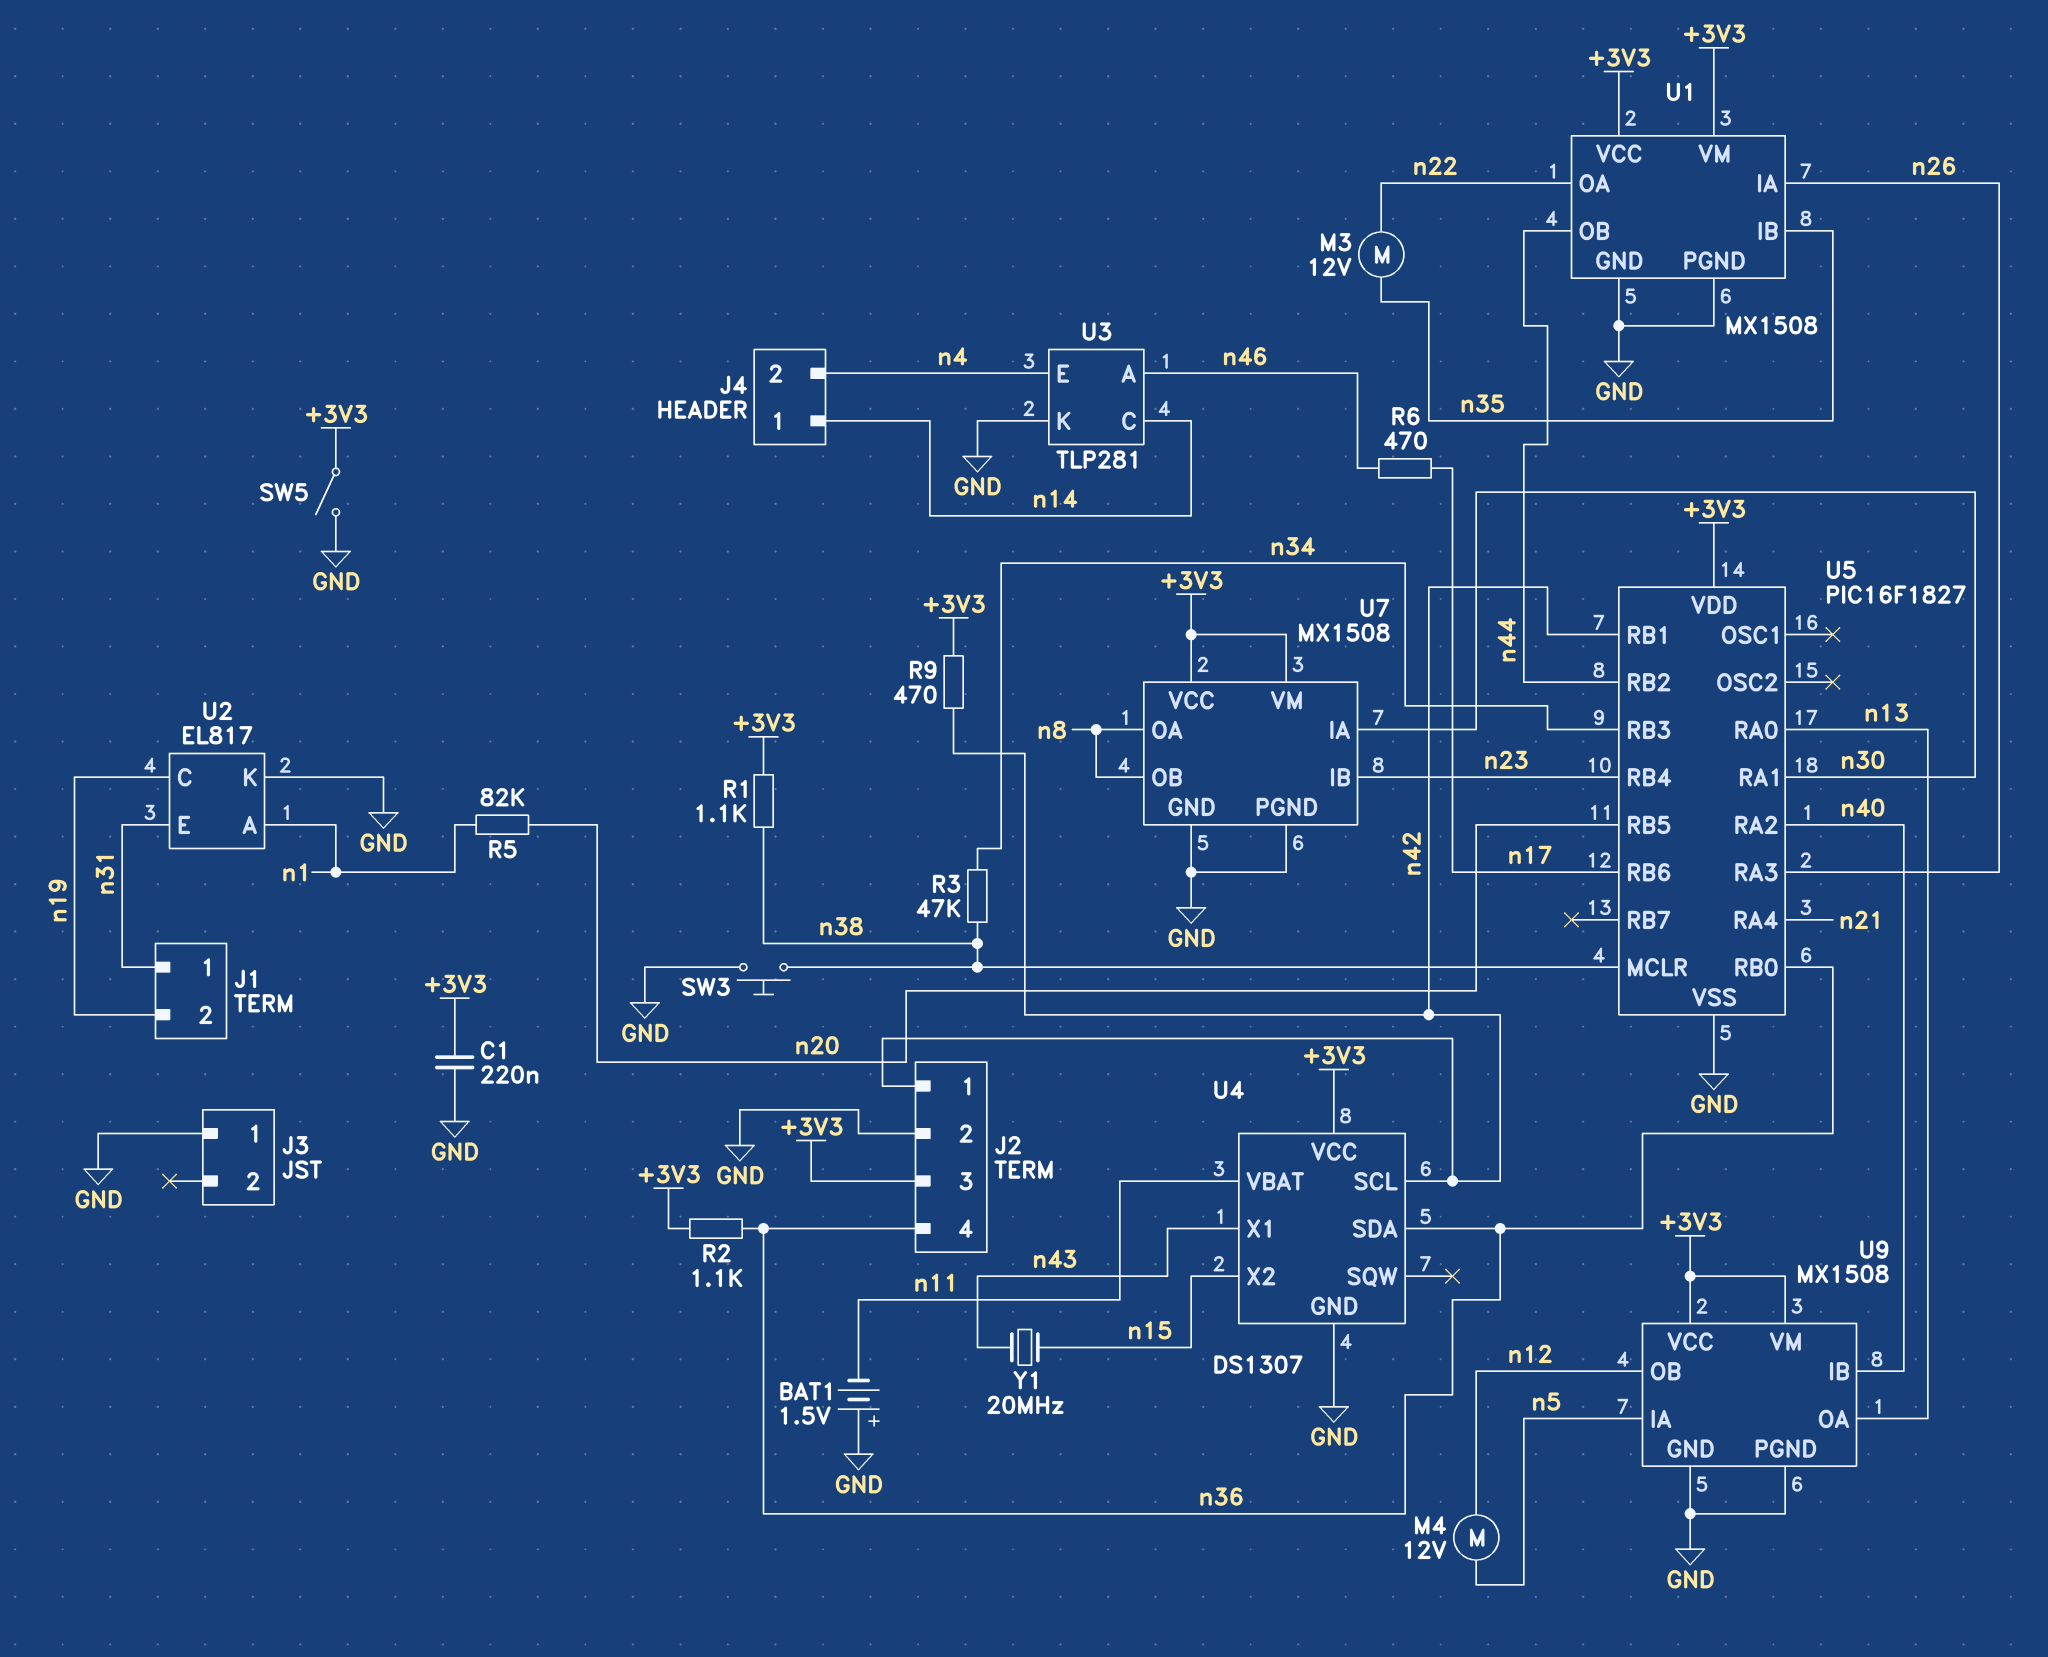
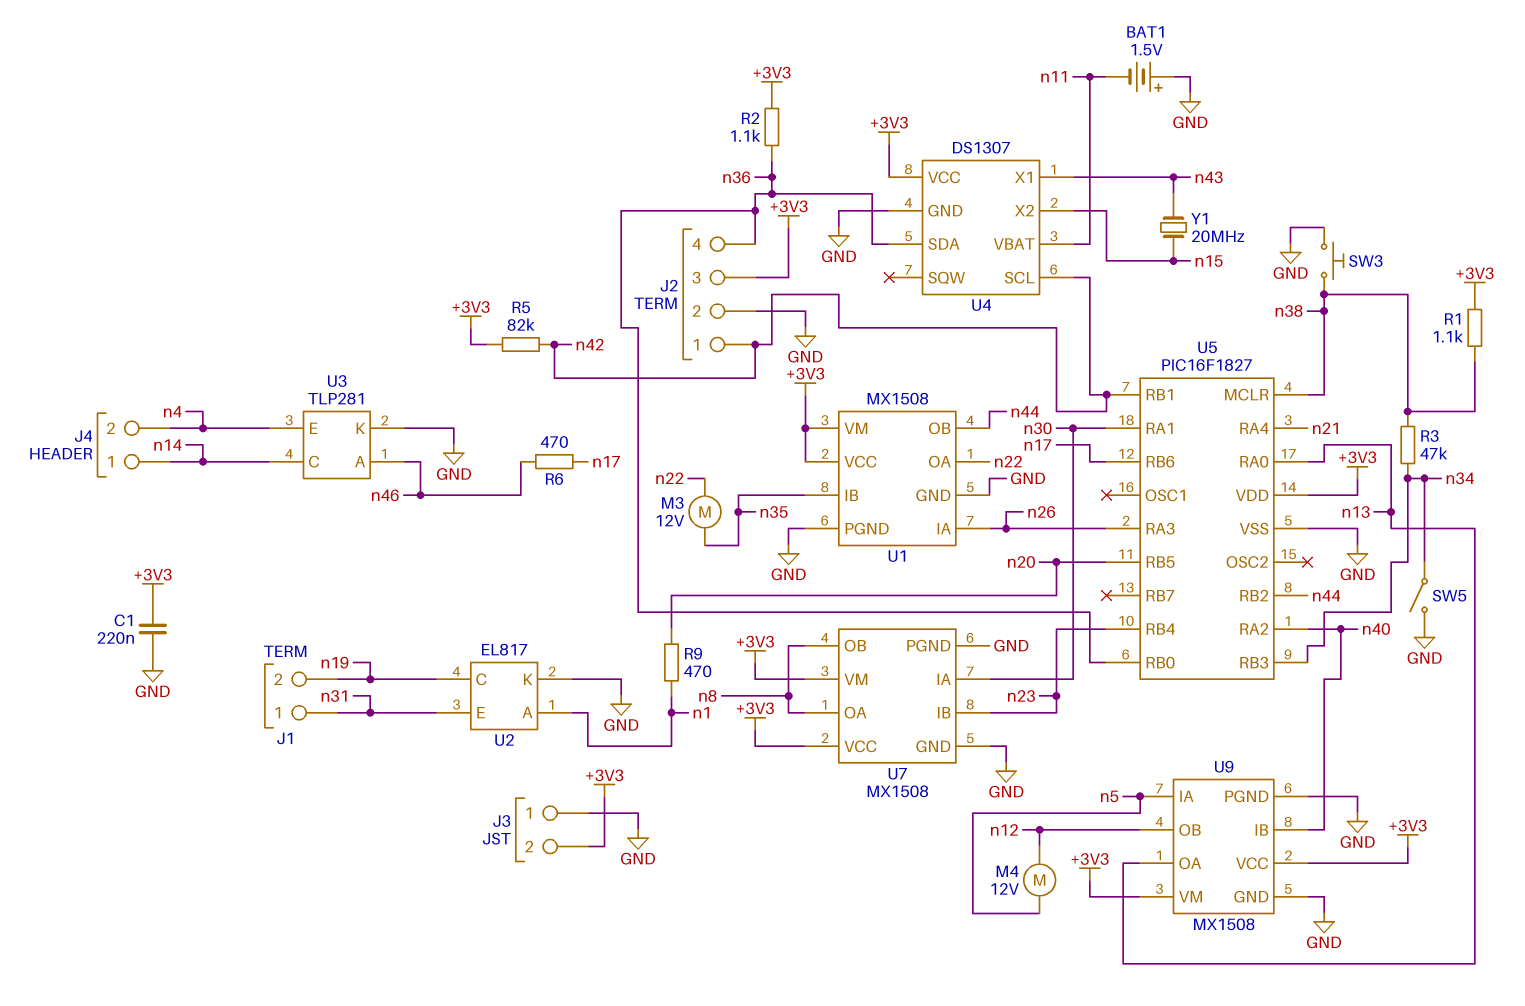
J3 pin 2: none -> +3V3
R5: 82k (n1, n20) -> 82k (+3V3, n42)
R9: 470 (+3V3, n42) -> 470 (n1, n20)
SW5: switch (+3V3, GND) -> switch (GND, n34)

